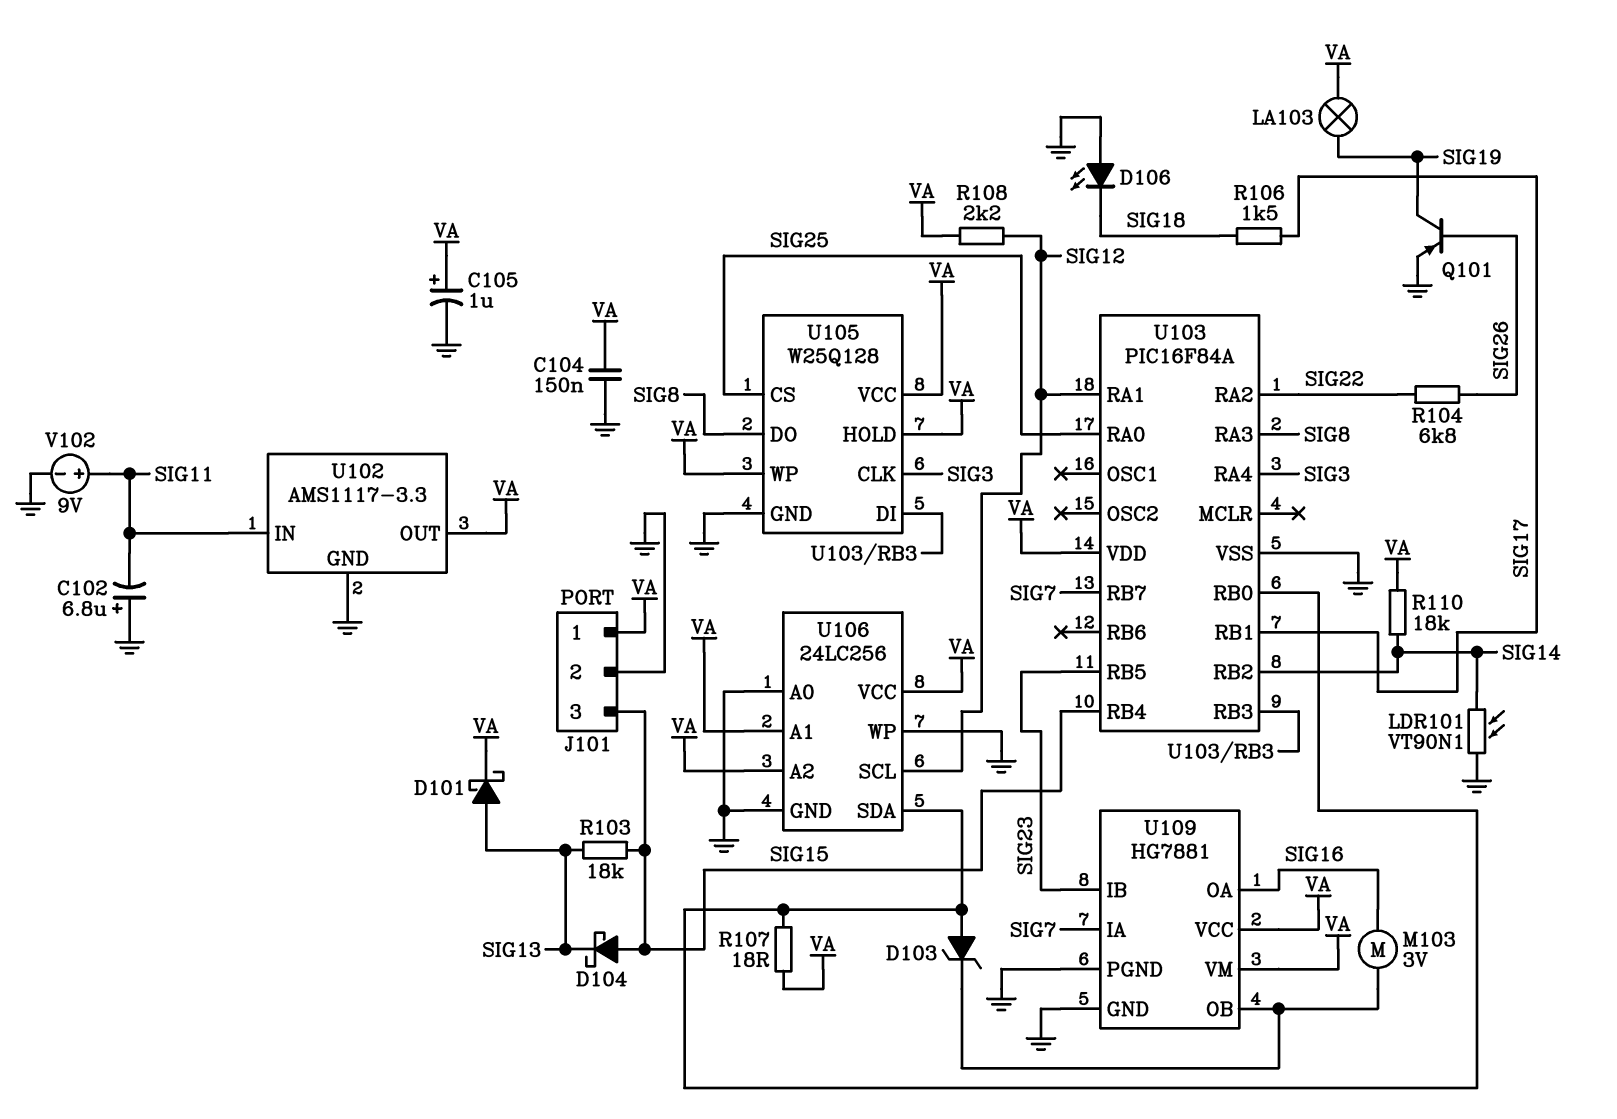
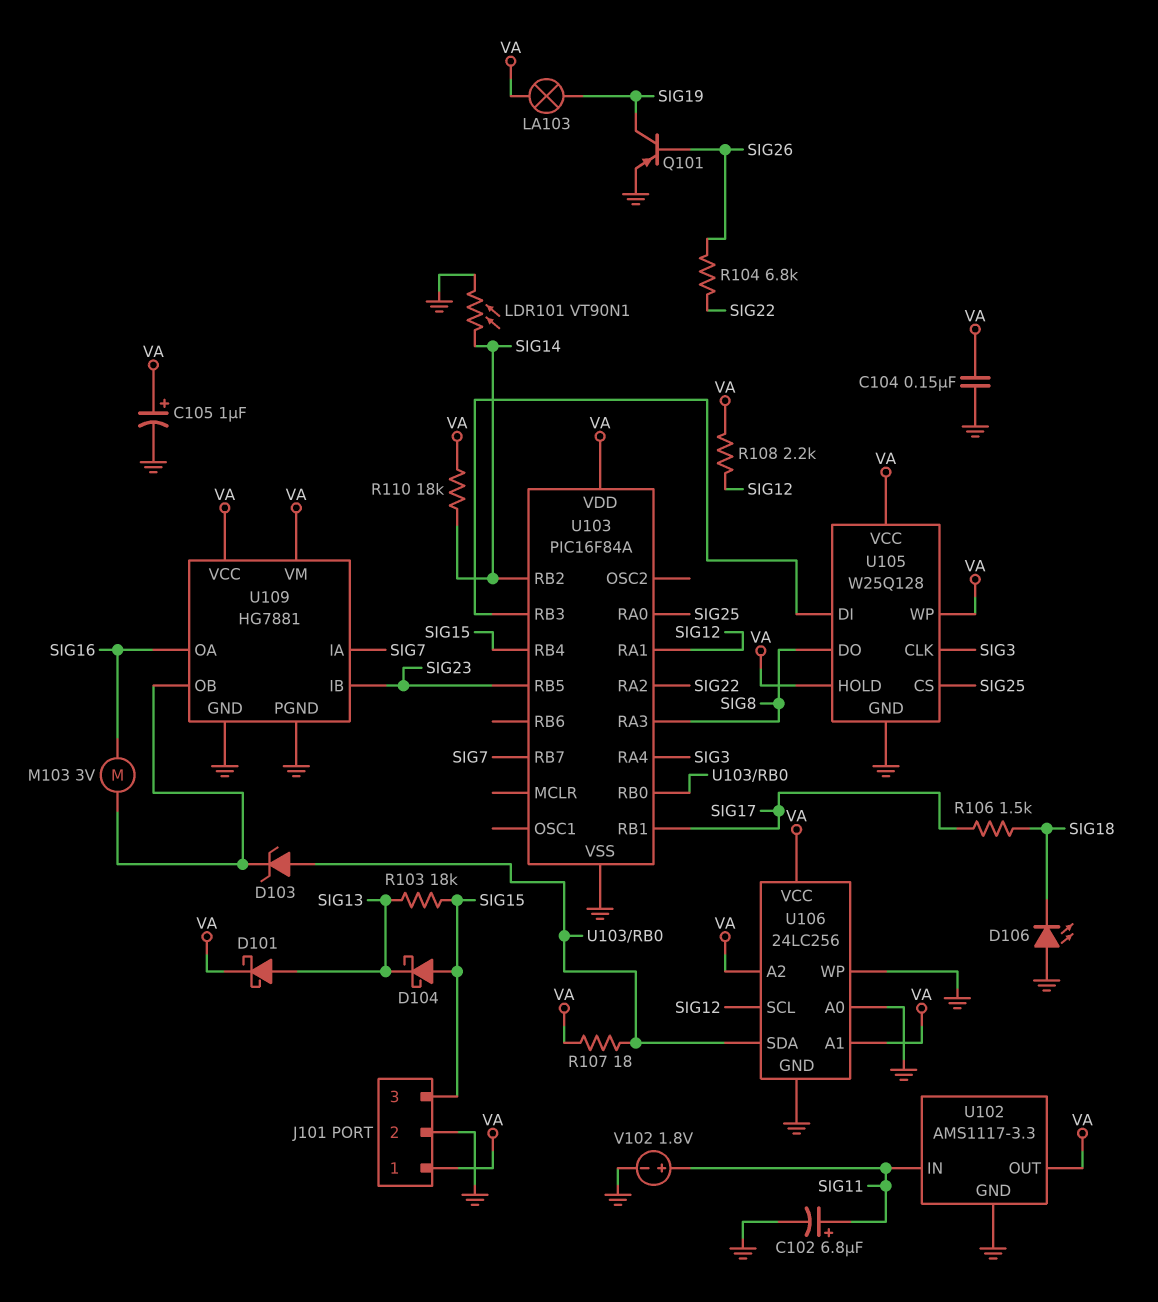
C102: 6.8uF (plus GND, minus SIG11) -> 6.8uF (plus SIG11, minus GND)
V102: 9V (plus SIG11, minus GND) -> 1.8V (plus SIG11, minus GND)

